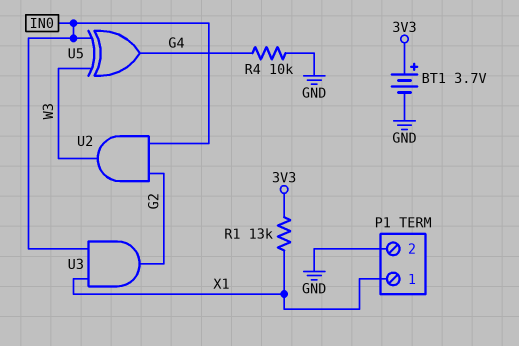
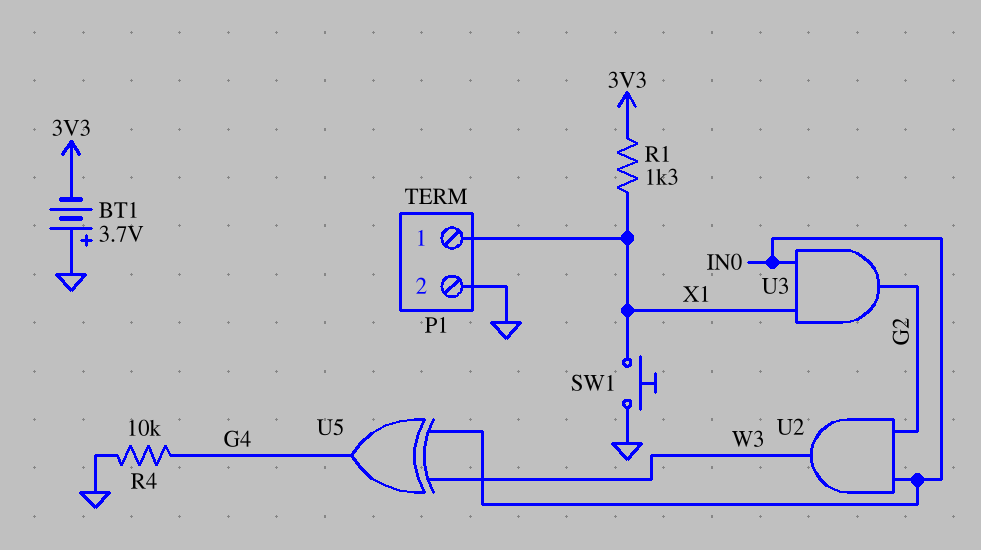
BT1: 3.7V (plus 3V3, minus GND) -> 3.7V (plus GND, minus 3V3)
R1: 13k (3V3, X1) -> 1.3k (3V3, X1)
SW1: none -> button (GND, X1)

